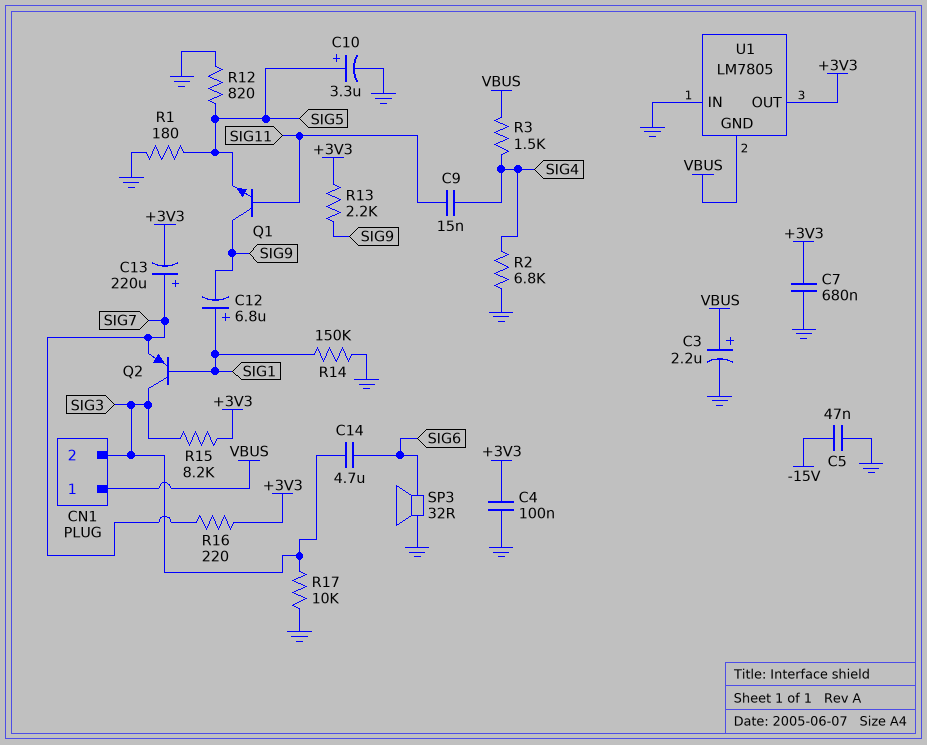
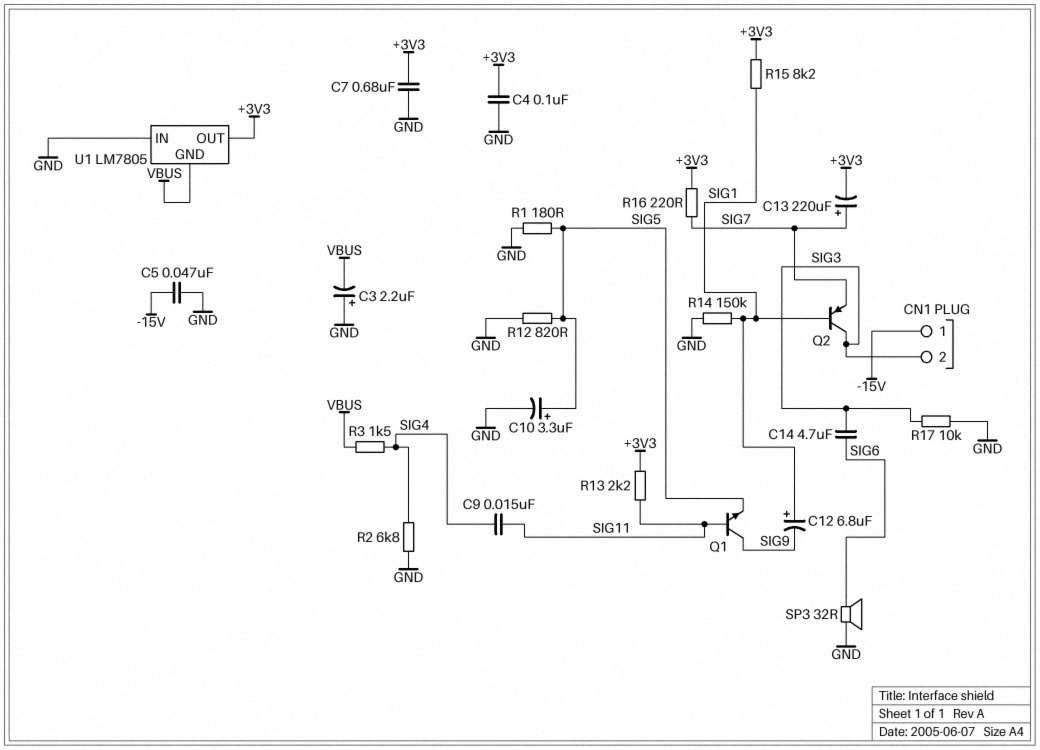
C3: 2.2uF (plus VBUS, minus GND) -> 2.2uF (plus GND, minus VBUS)
CN1 pin 1: VBUS -> -15V
R13: 2.2k (+3V3, SIG9) -> 2.2k (+3V3, SIG11)
R15: 8.2k (+3V3, SIG3) -> 8.2k (+3V3, SIG1)

